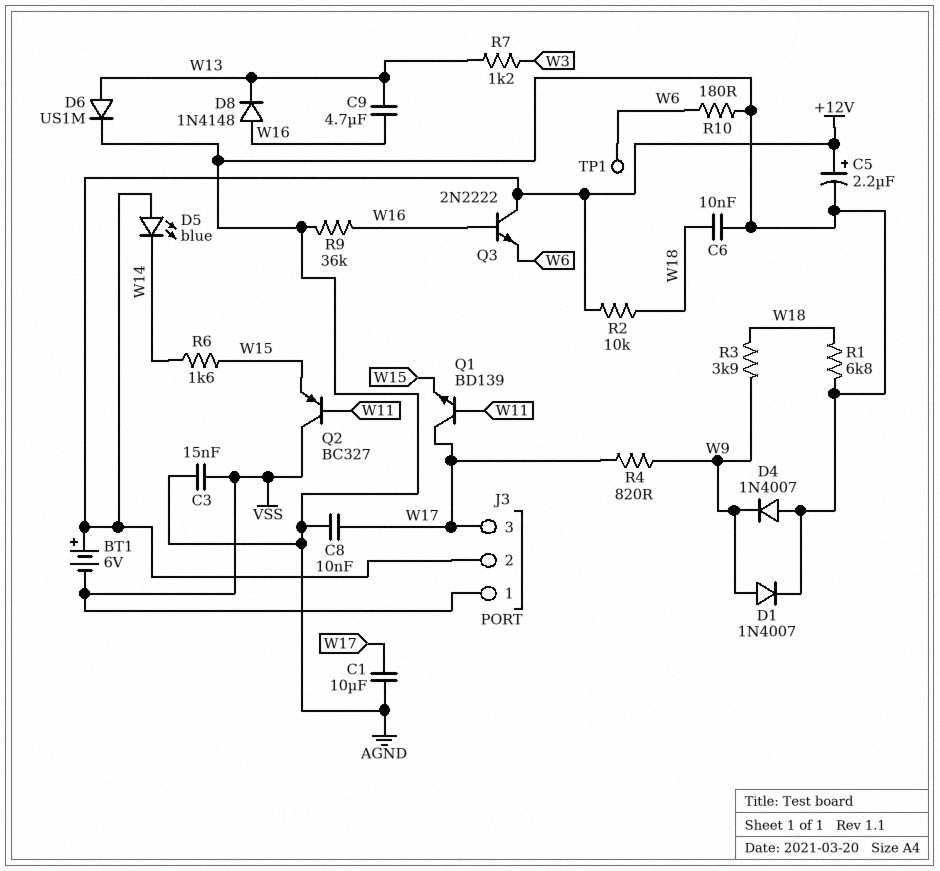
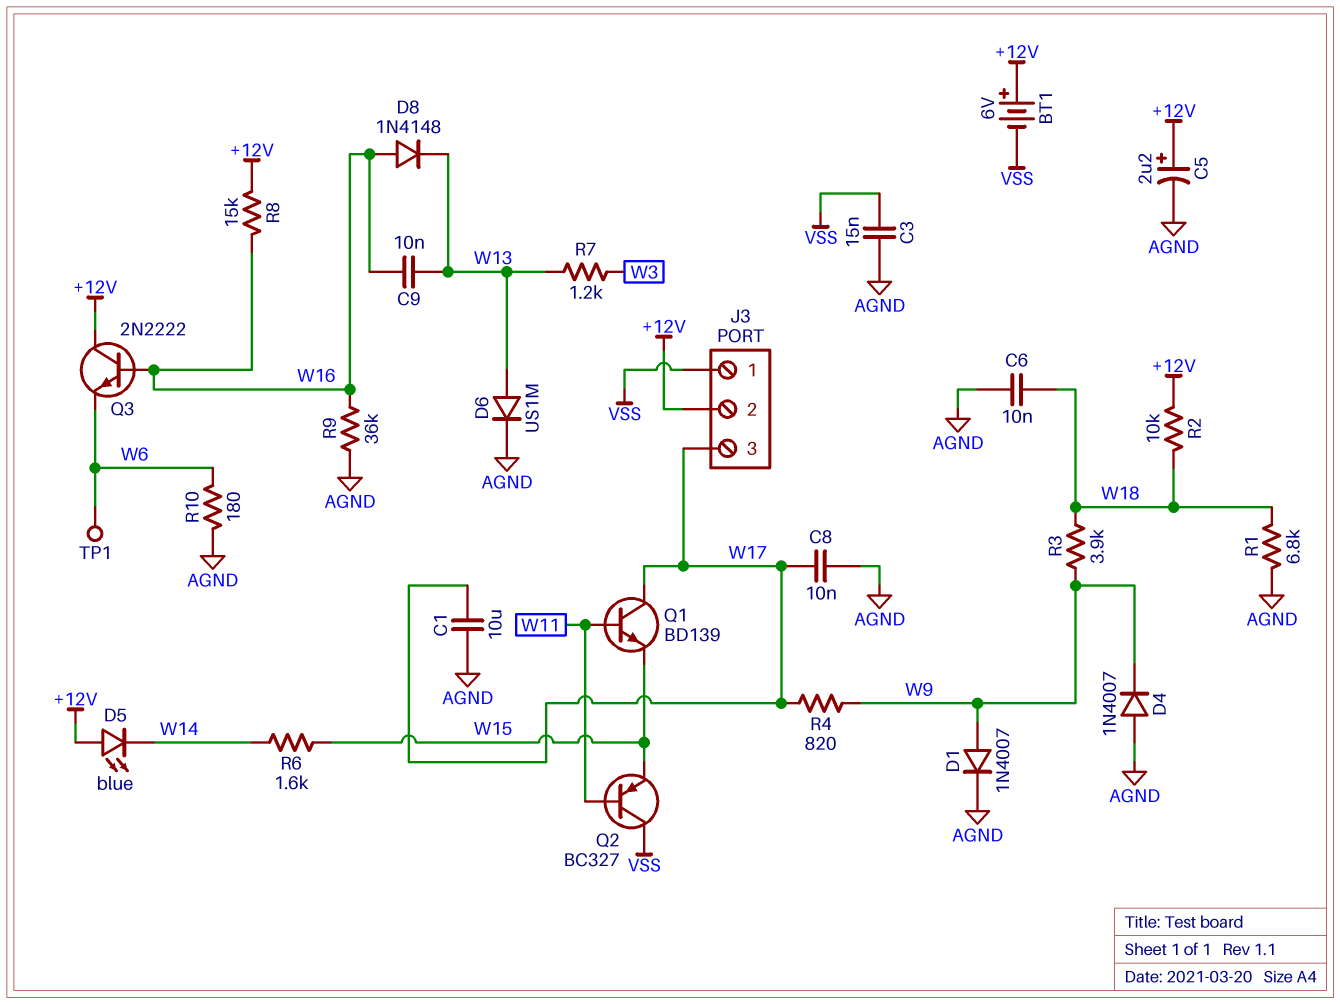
C9: 4.7uF (W13, W16) -> 10nF (W13, W16)
R8: none -> 15k (+12V, W16)

